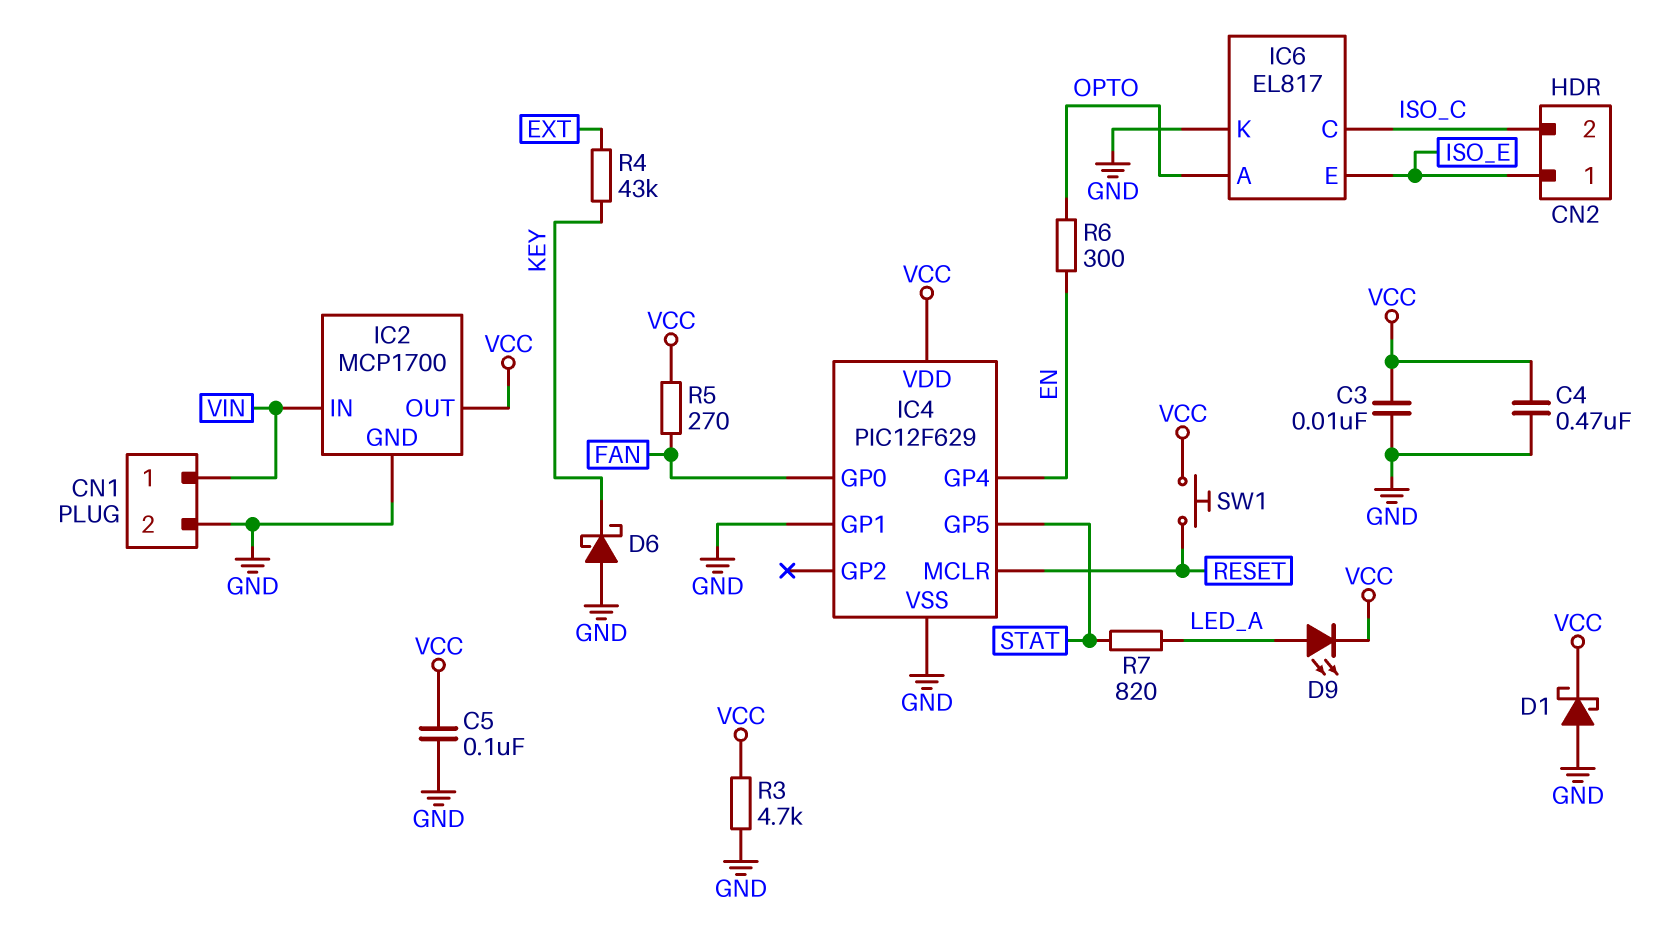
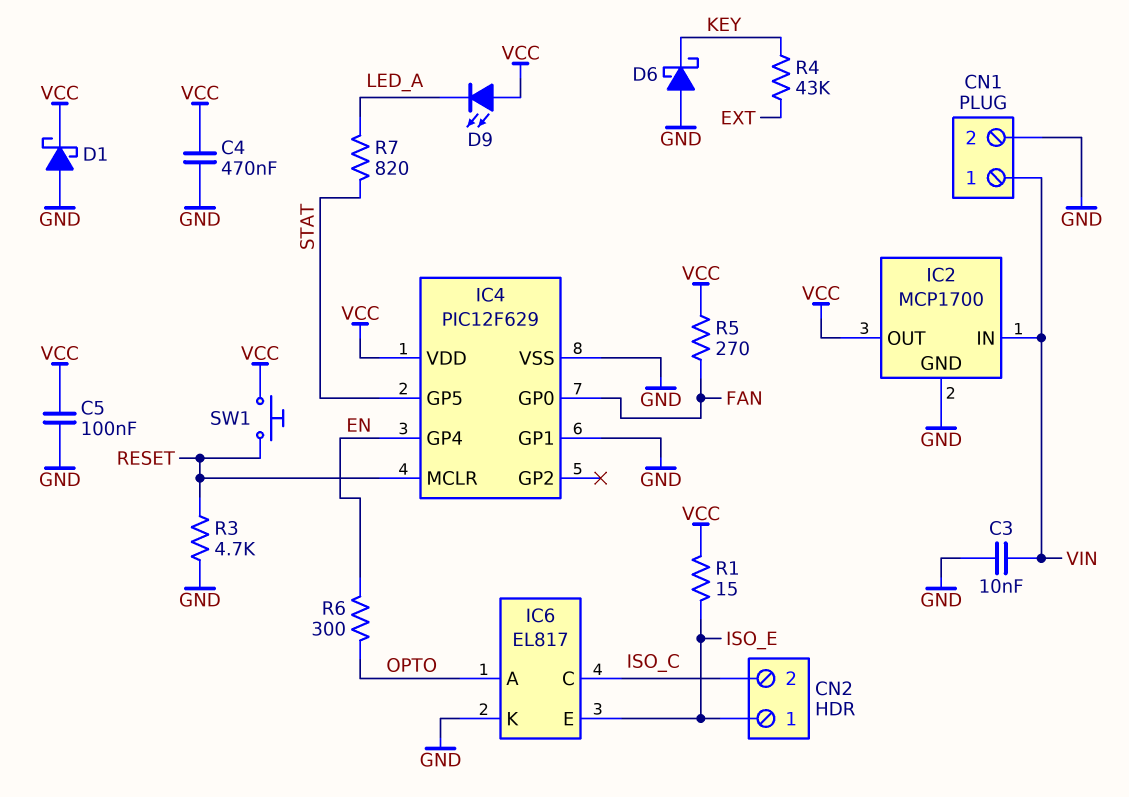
C3: 10nF (GND, VCC) -> 10nF (GND, VIN)
D9: LED (A LED_A, K VCC) -> LED (A VCC, K LED_A)
R1: none -> 15 (ISO_E, VCC)
R3: 4.7k (GND, VCC) -> 4.7k (GND, RESET)

